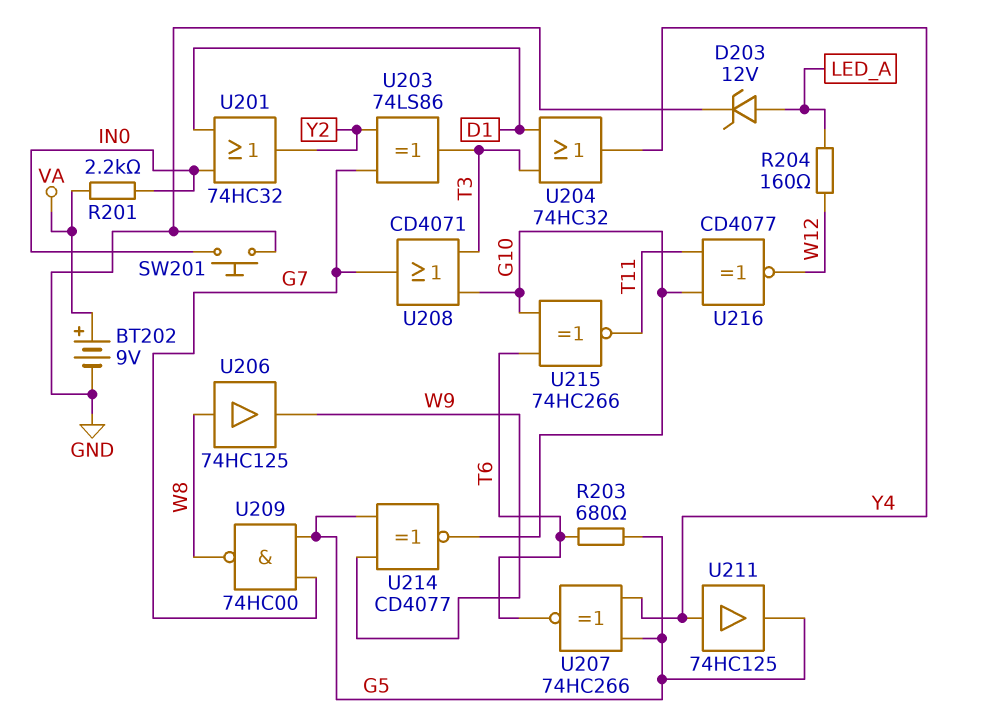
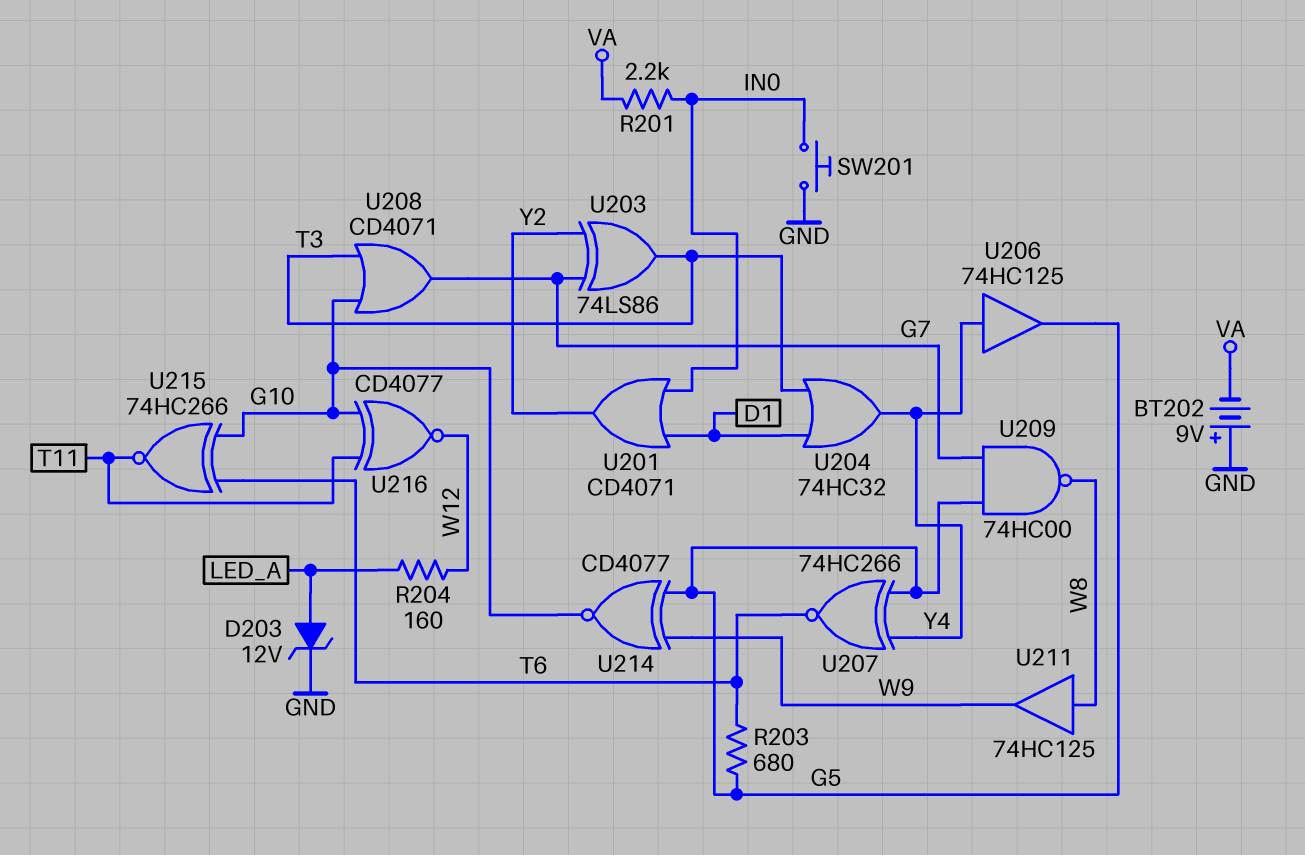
BT202: 9V (plus VA, minus GND) -> 9V (plus GND, minus VA)
U201: OR 74HC32 (in D1, in IN0, out Y2) -> OR CD4071 (in D1, in IN0, out Y2)
U206: buffer 74HC125 (in W8, out W9) -> buffer 74HC125 (in Y4, out G5)
U211: buffer 74HC125 (in Y4, out G5) -> buffer 74HC125 (in W8, out W9)

